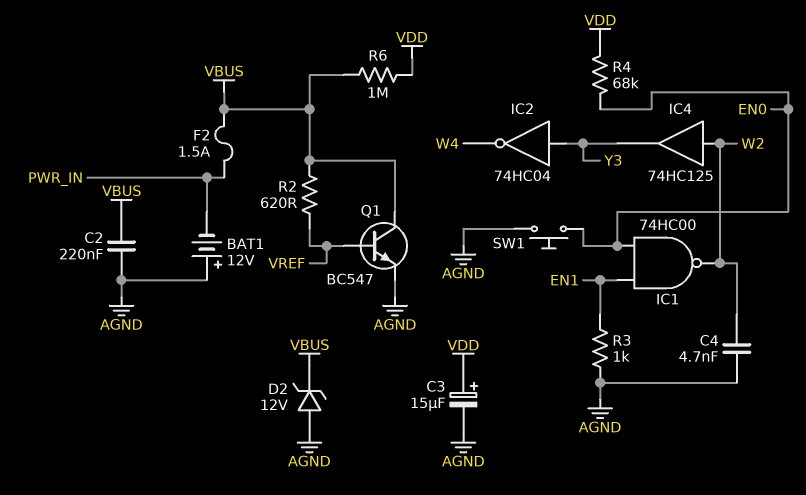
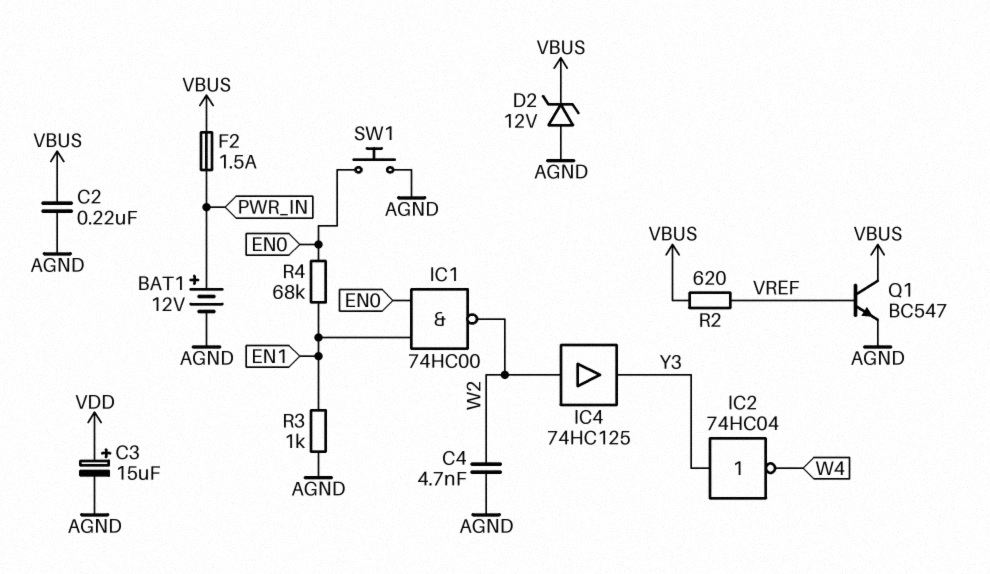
BAT1: 12V (plus AGND, minus PWR_IN) -> 12V (plus PWR_IN, minus AGND)
R4: 68k (EN0, VDD) -> 68k (EN0, EN1)
R6: 1M (VBUS, VDD) -> none

